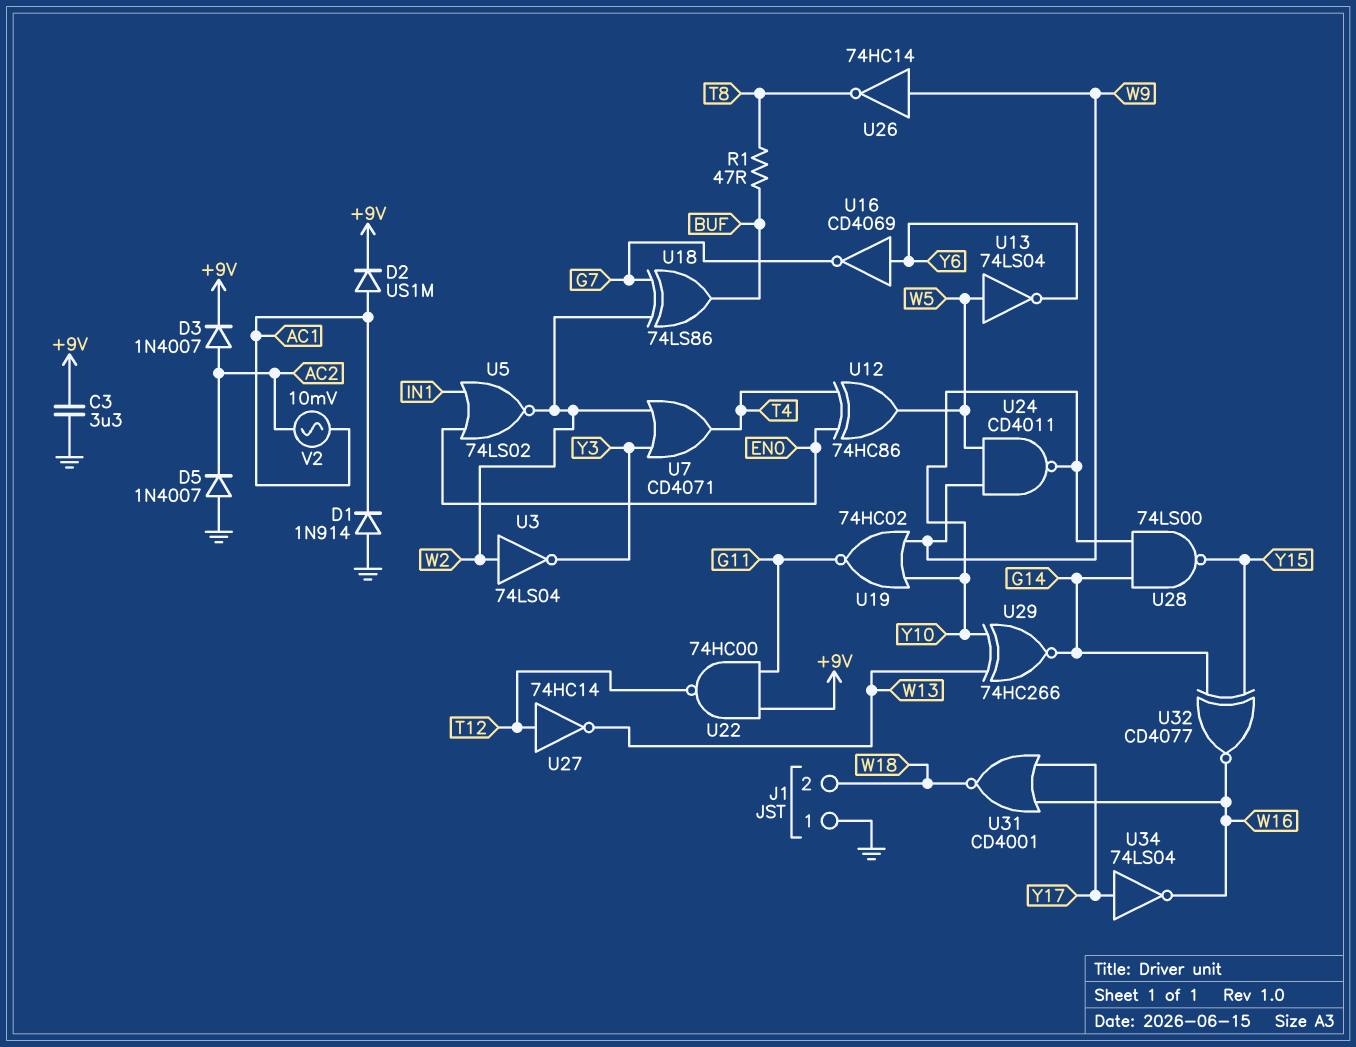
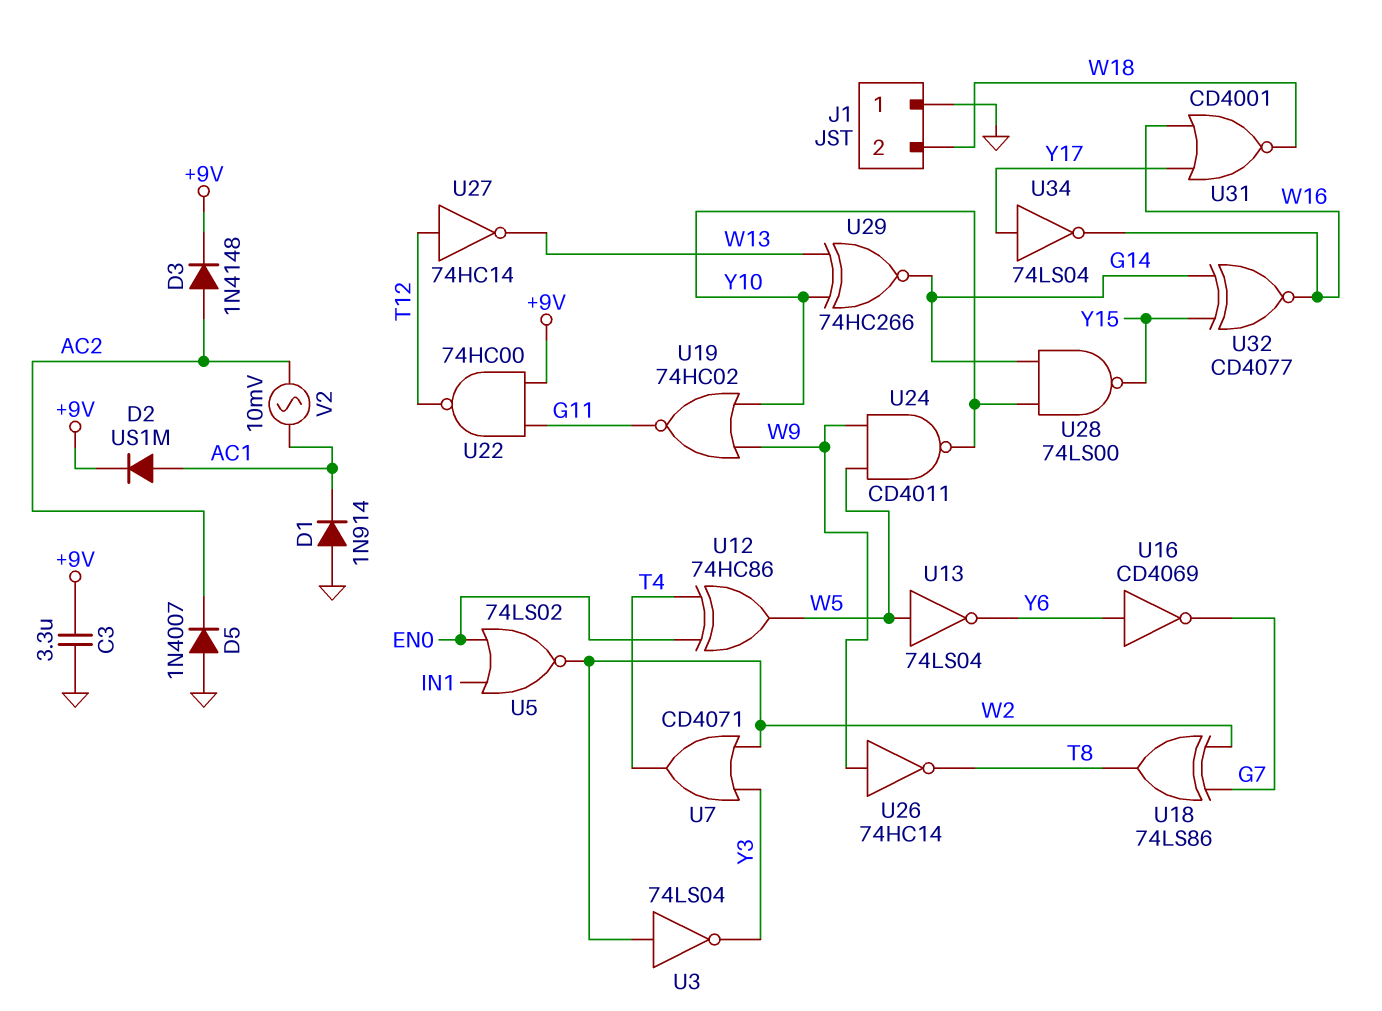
D3: diode 1N4007 (A AC2, K +9V) -> diode 1N4148 (A AC2, K +9V)
R1: 47 (BUF, T8) -> none
U18: XOR 74LS86 (in G7, in W2, out BUF) -> XOR 74LS86 (in G7, in W2, out T8)

